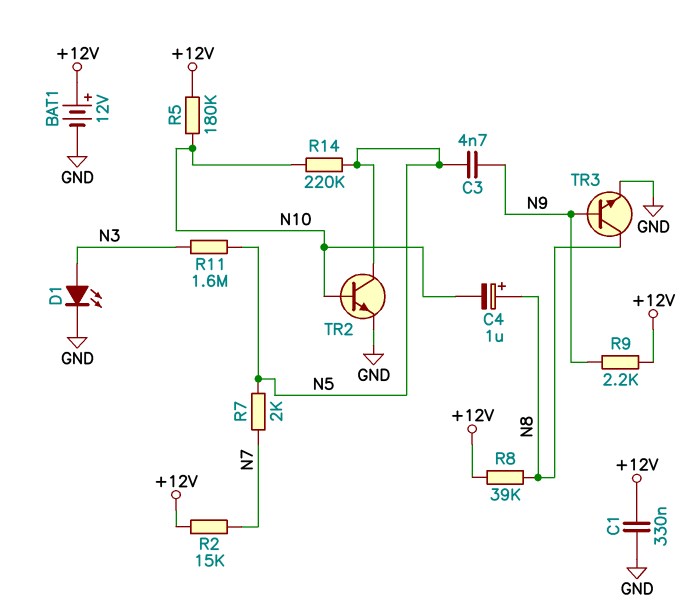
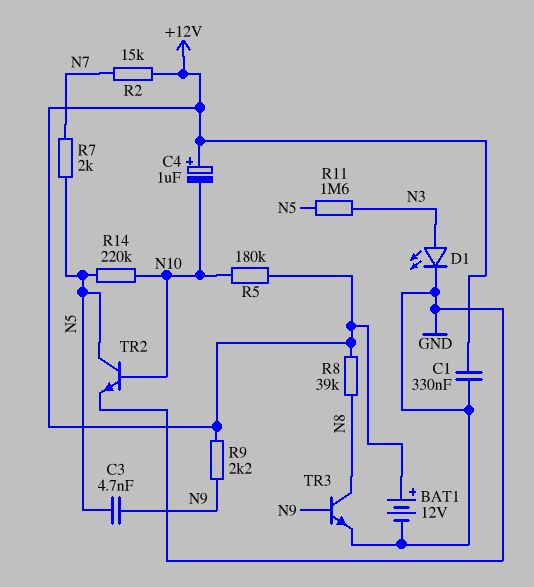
C4: 1uF (plus N8, minus N10) -> 1uF (plus +12V, minus N10)

